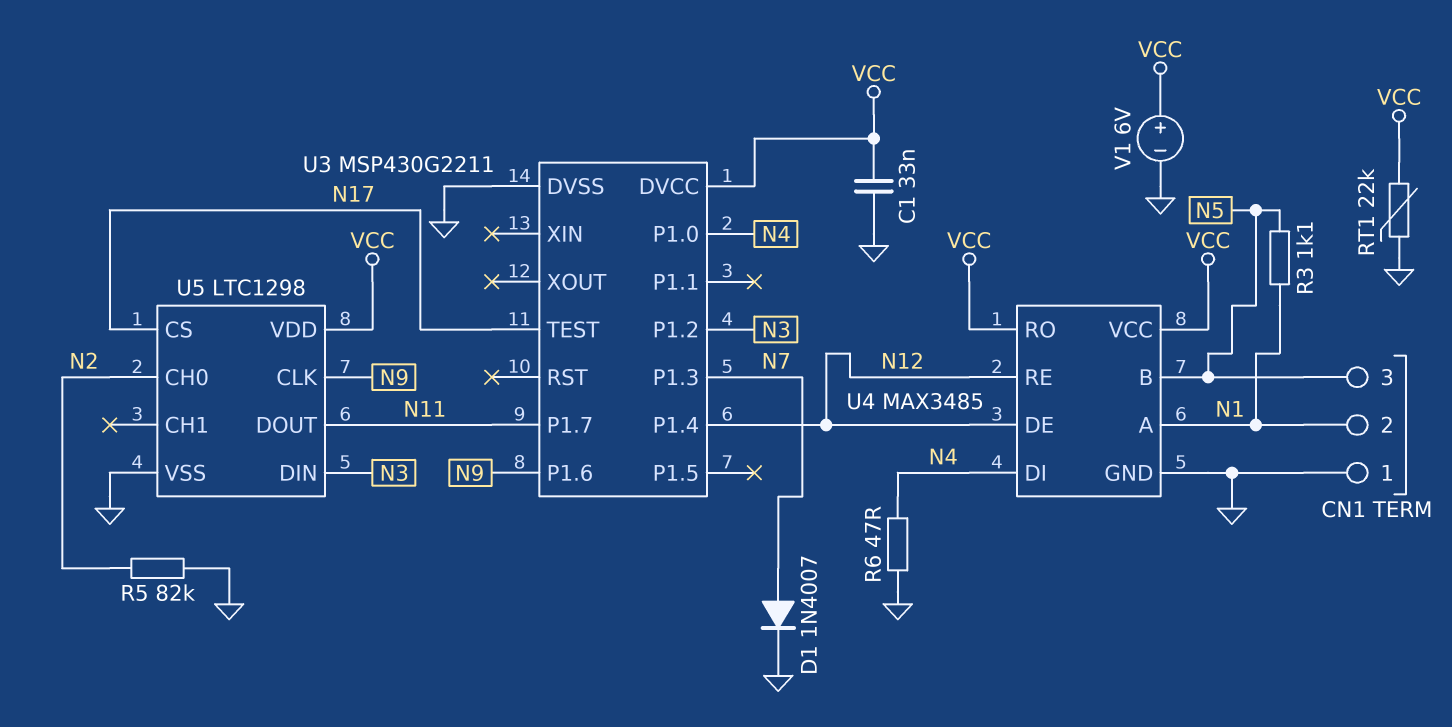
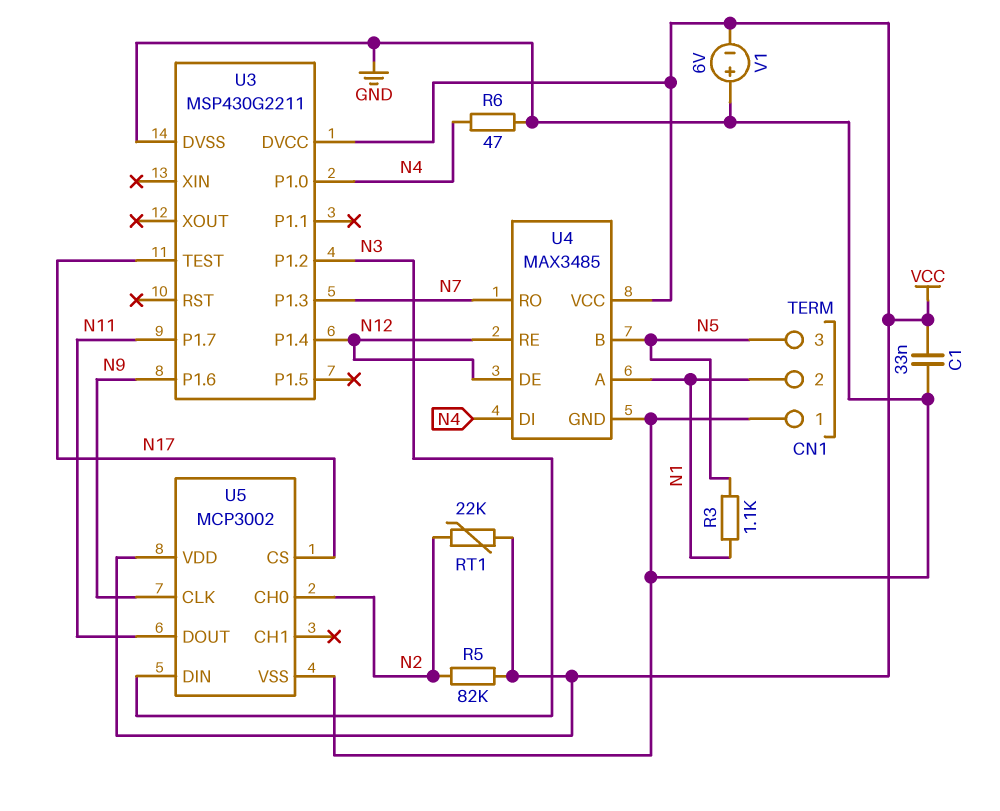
D1: diode 1N4007 (A N7, K GND) -> none
R5: 82k (GND, N2) -> 82k (N2, VCC)
RT1: 22k (GND, VCC) -> 22k (N2, VCC)
U4 pin RO: VCC -> N7
U5: LTC1298 -> MCP3002
V1: 6V (plus VCC, minus GND) -> 6V (plus GND, minus VCC)

